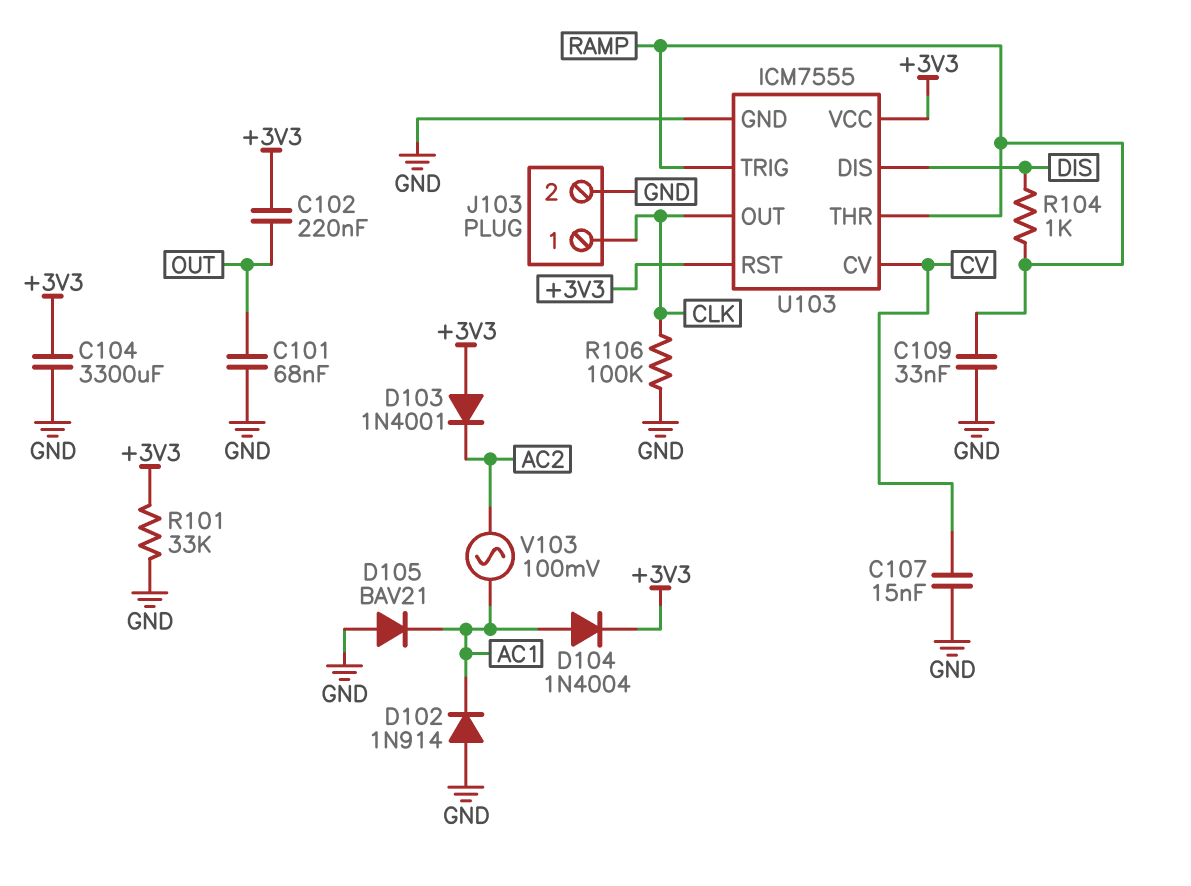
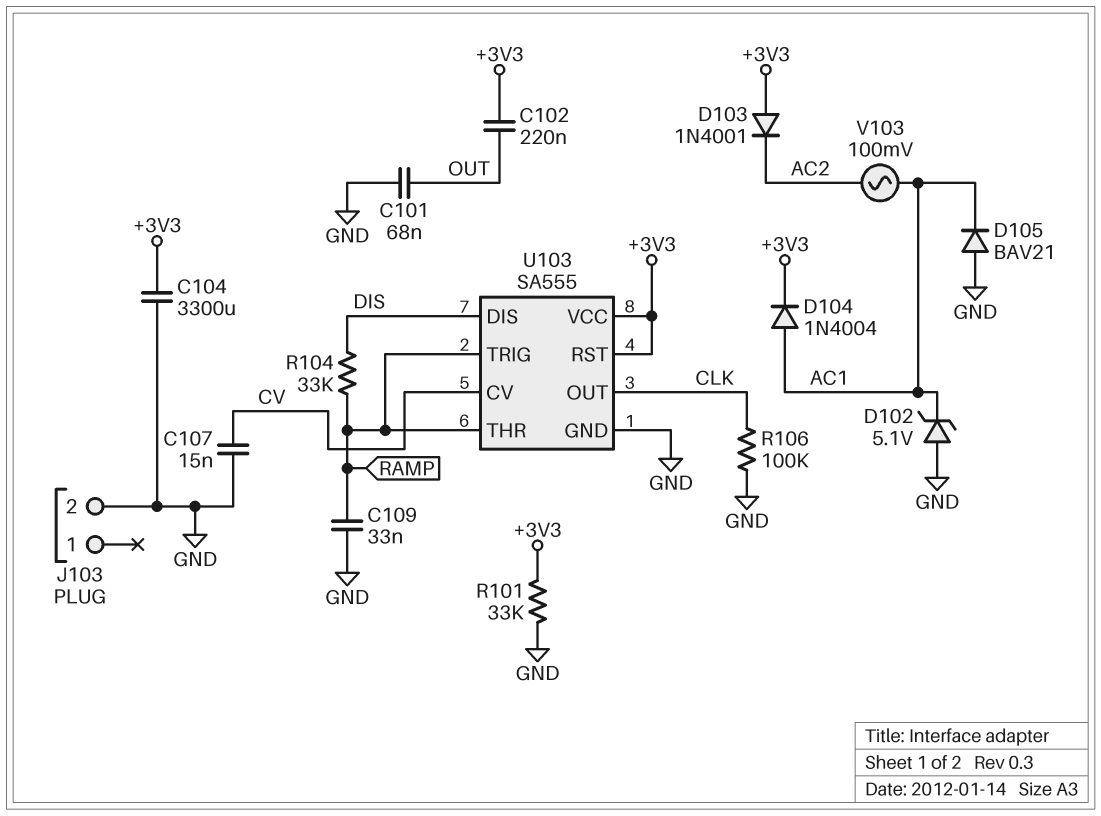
D102: diode 1N914 (A GND, K AC1) -> zener 5.1V (A GND, K AC1)
J103 pin 1: CLK -> none
R104: 1k (DIS, RAMP) -> 33k (DIS, RAMP)
U103: ICM7555 -> SA555

